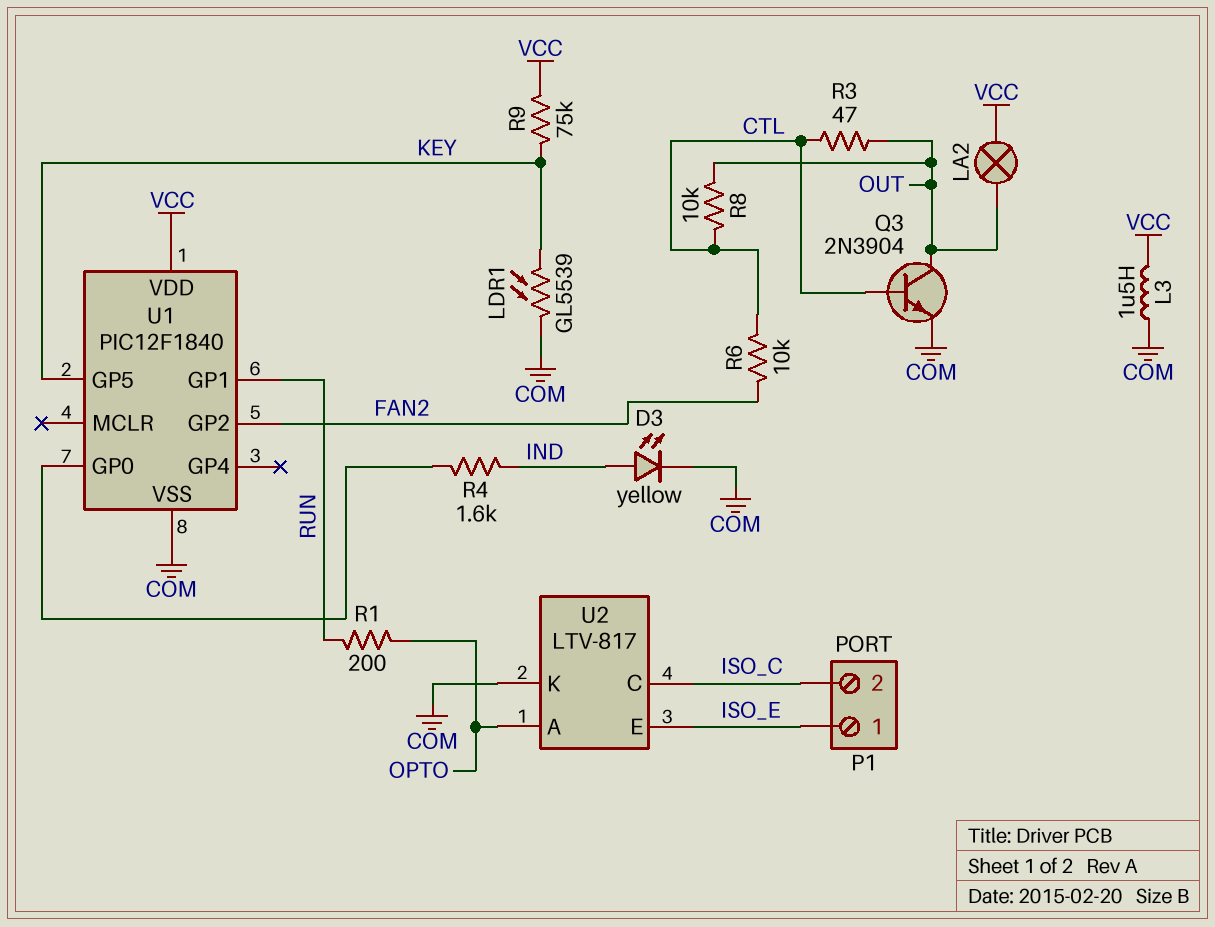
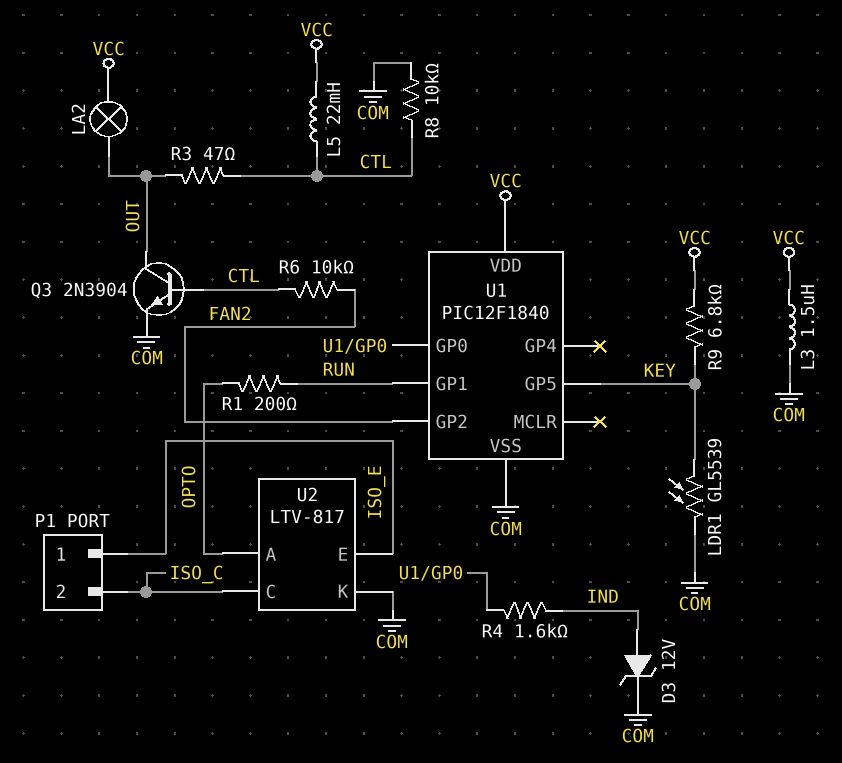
D3: LED yellow (A IND, K COM) -> zener 12V (A IND, K COM)
L5: none -> 22mH (CTL, VCC)
R8: 10k (CTL, OUT) -> 10k (COM, CTL)
R9: 75k (KEY, VCC) -> 6.8k (KEY, VCC)

